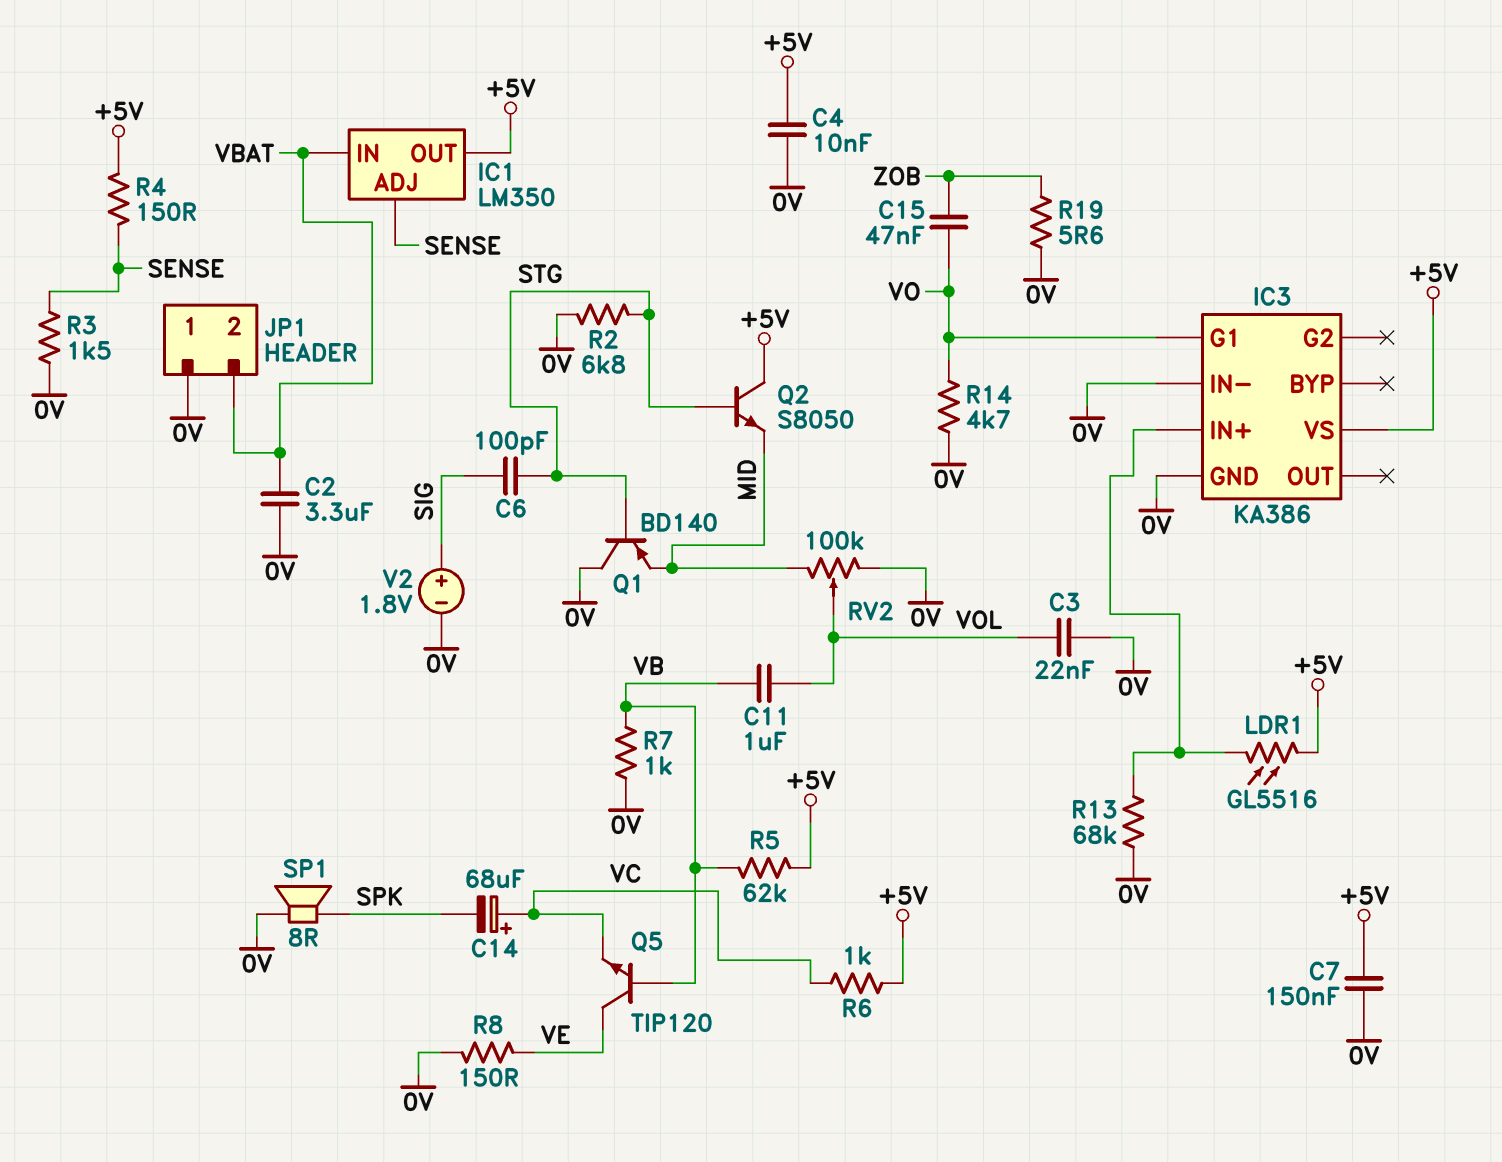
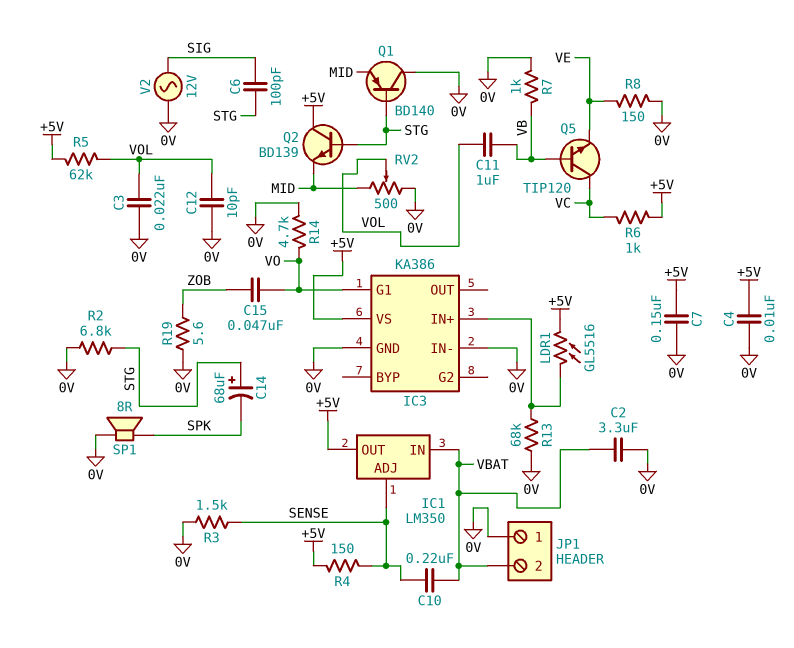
C10: none -> 220nF (SENSE, VBAT)
C12: none -> 10pF (0V, VOL)
C14: 68uF (plus VC, minus SPK) -> 68uF (plus STG, minus SPK)
Q2: NPN S8050 (B STG, C +5V, E MID) -> NPN BD139 (B STG, C +5V, E MID)
Q5: NPN TIP120 (B VB, C VE, E VC) -> NPN TIP120 (B VB, C VC, E VE)
R5: 62k (+5V, VB) -> 62k (+5V, VOL)
RV2: 100k (0V, MID, wiper VOL) -> 500 (0V, MID, wiper VOL)
V2: 1.8V (plus SIG, minus 0V) -> AC 12V (0V, SIG)

